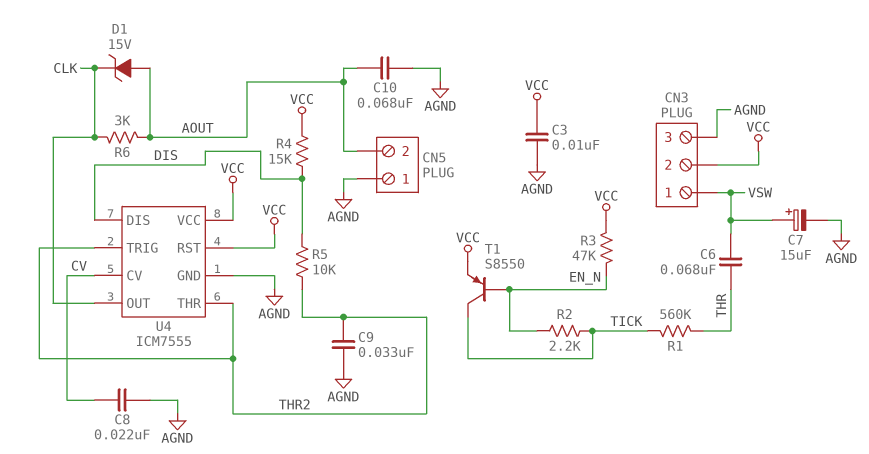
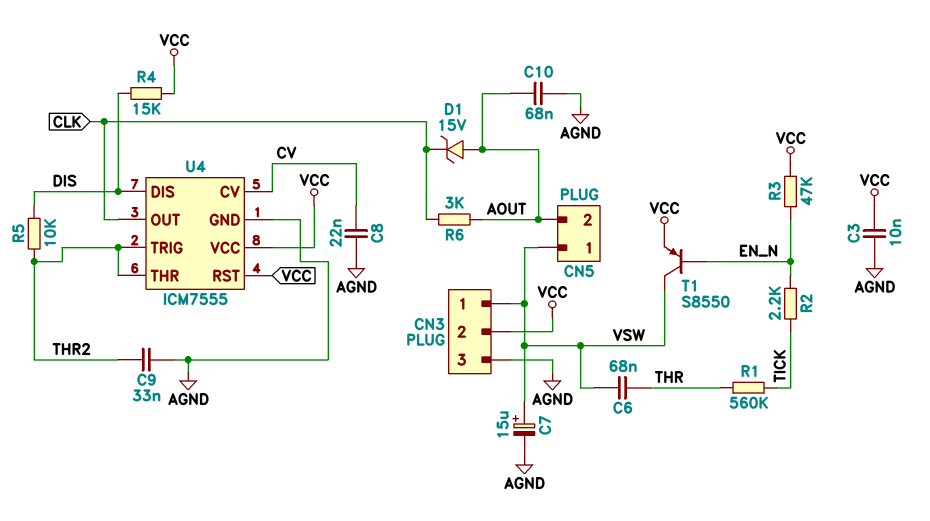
CN5 pin 1: AGND -> VSW
T1: PNP S8550 (B EN_N, C TICK, E VCC) -> PNP S8550 (B EN_N, C VSW, E VCC)

